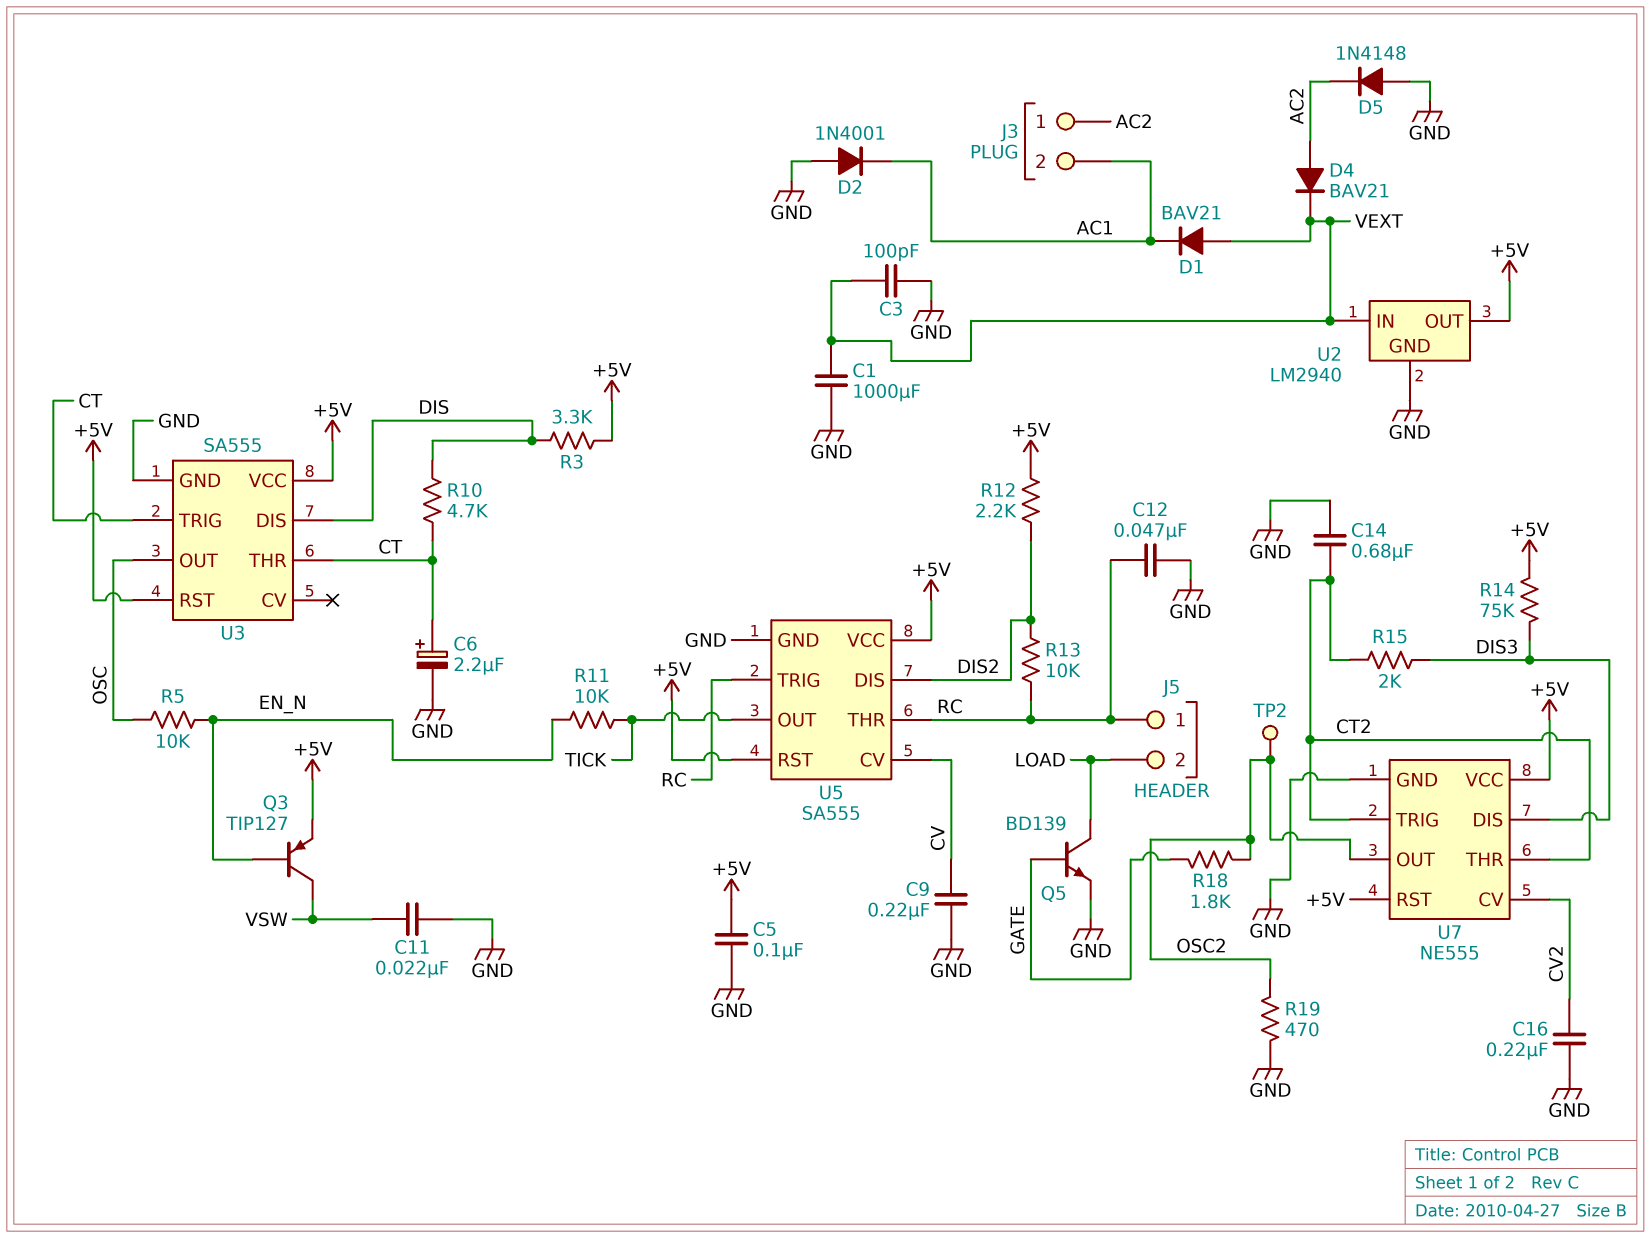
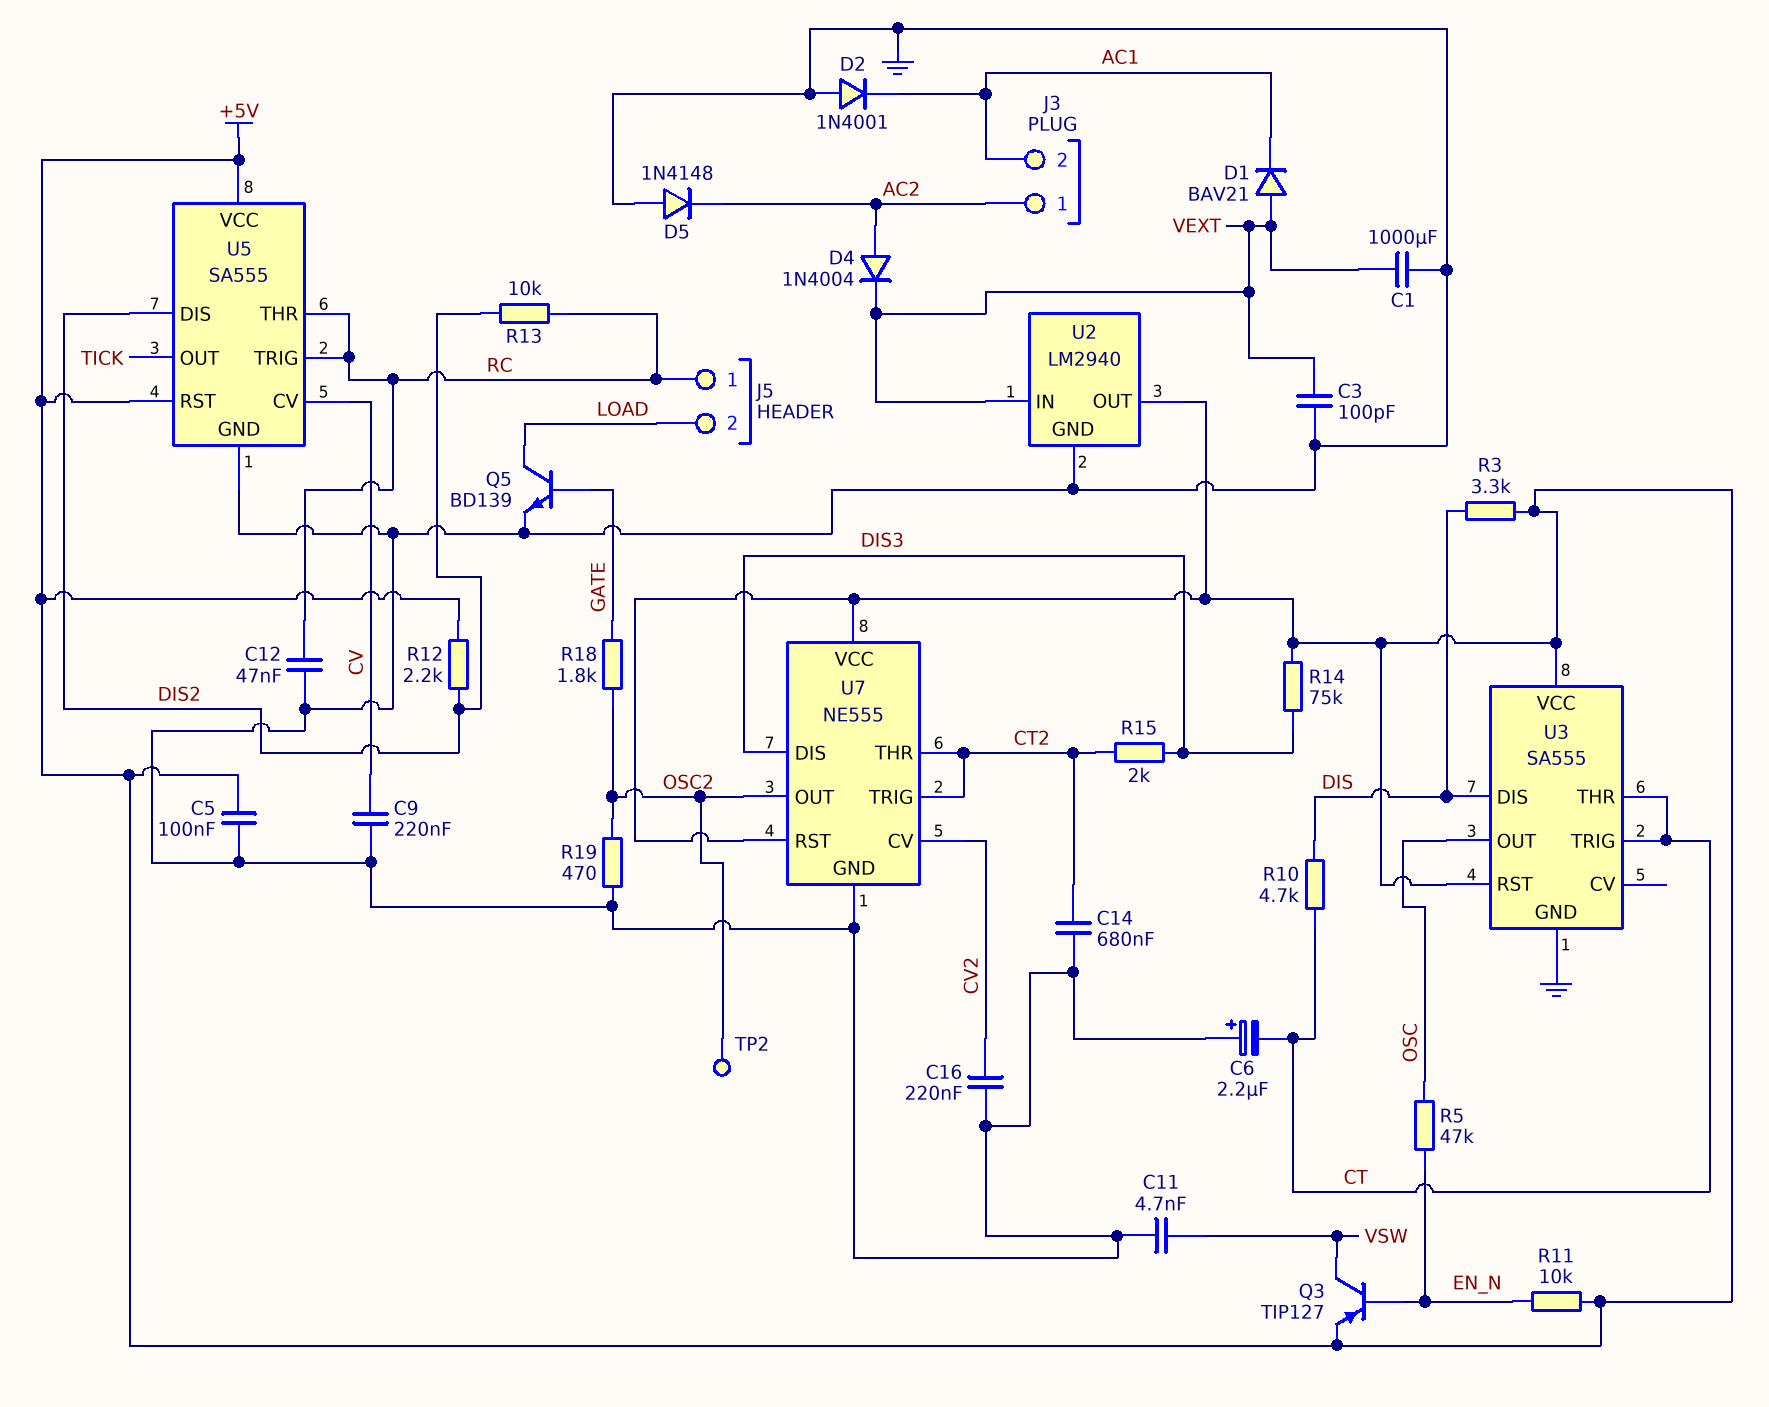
C6: 2.2uF (plus CT, minus GND) -> 2.2uF (plus GND, minus CT)
C11: 22nF (GND, VSW) -> 4.7nF (GND, VSW)
D4: diode BAV21 (A AC2, K VEXT) -> diode 1N4004 (A AC2, K VEXT)
R5: 10k (EN_N, OSC) -> 47k (EN_N, OSC)
R11: 10k (EN_N, TICK) -> 10k (+5V, EN_N)

